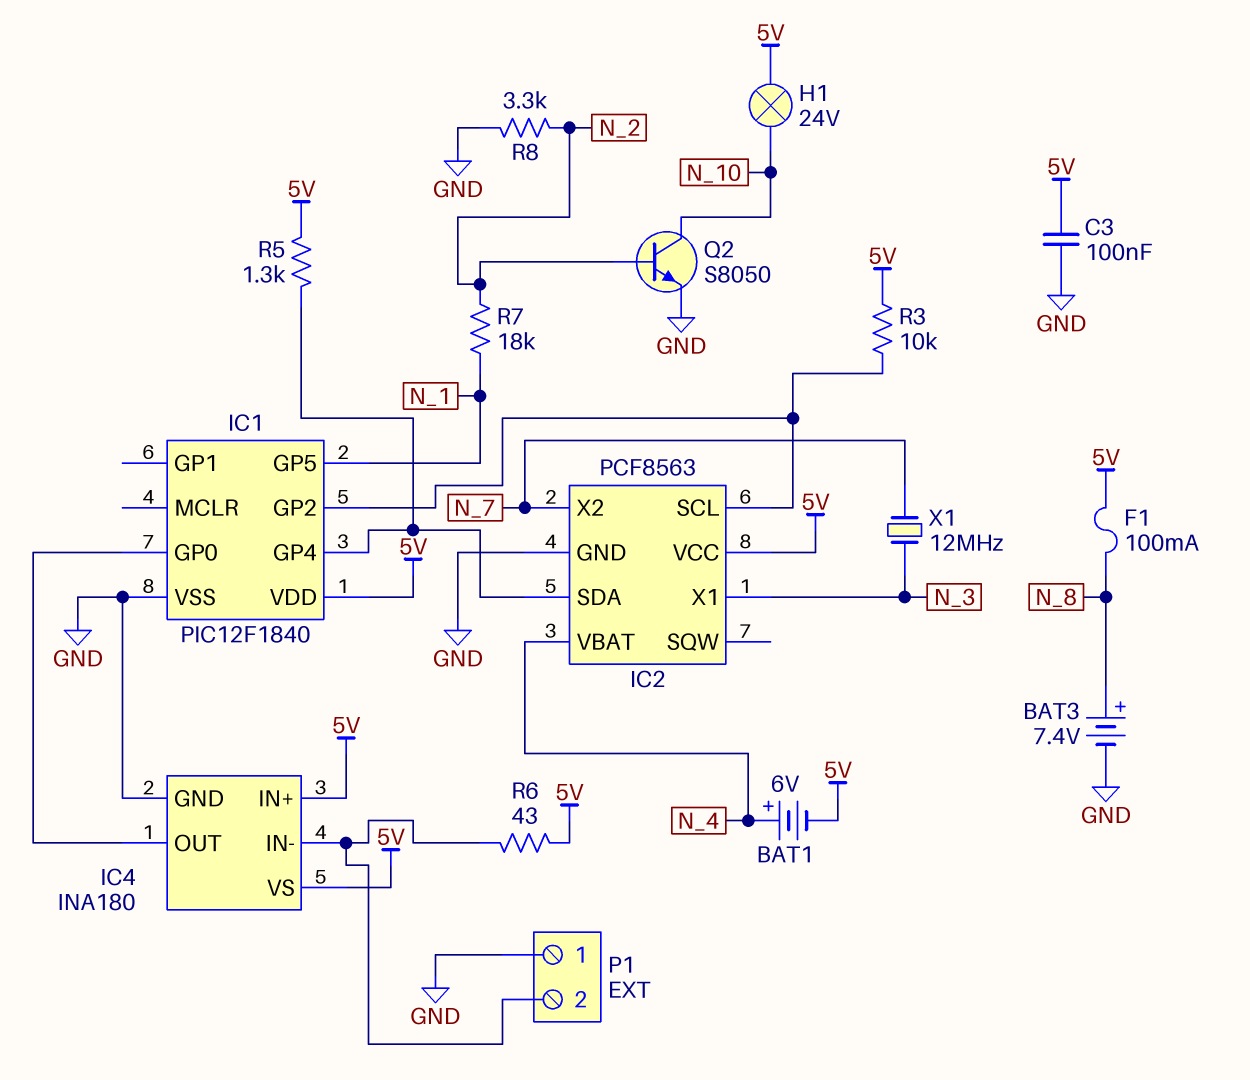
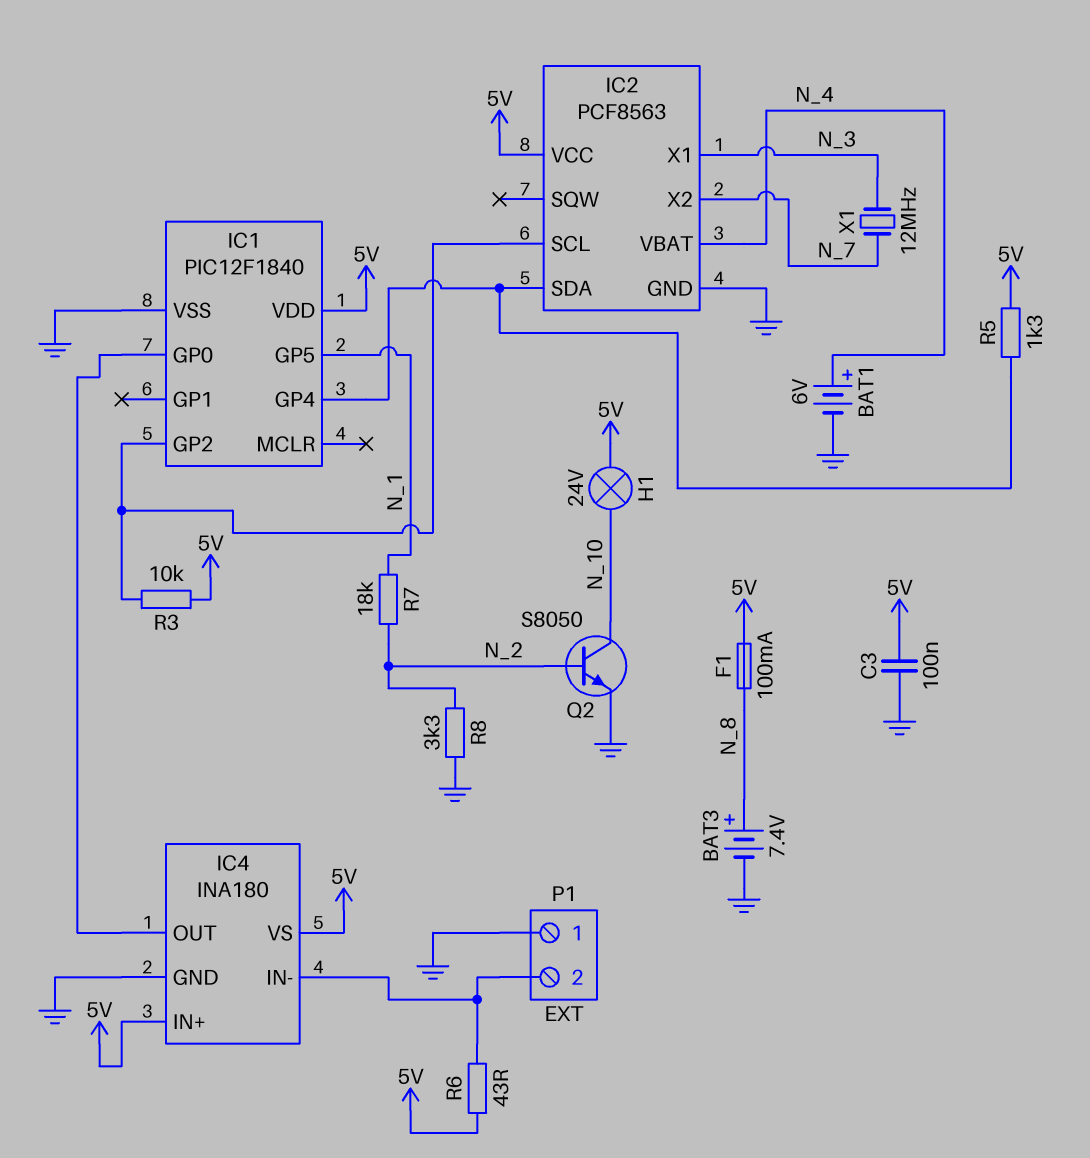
BAT1: 6V (plus N_4, minus 5V) -> 6V (plus N_4, minus GND)

